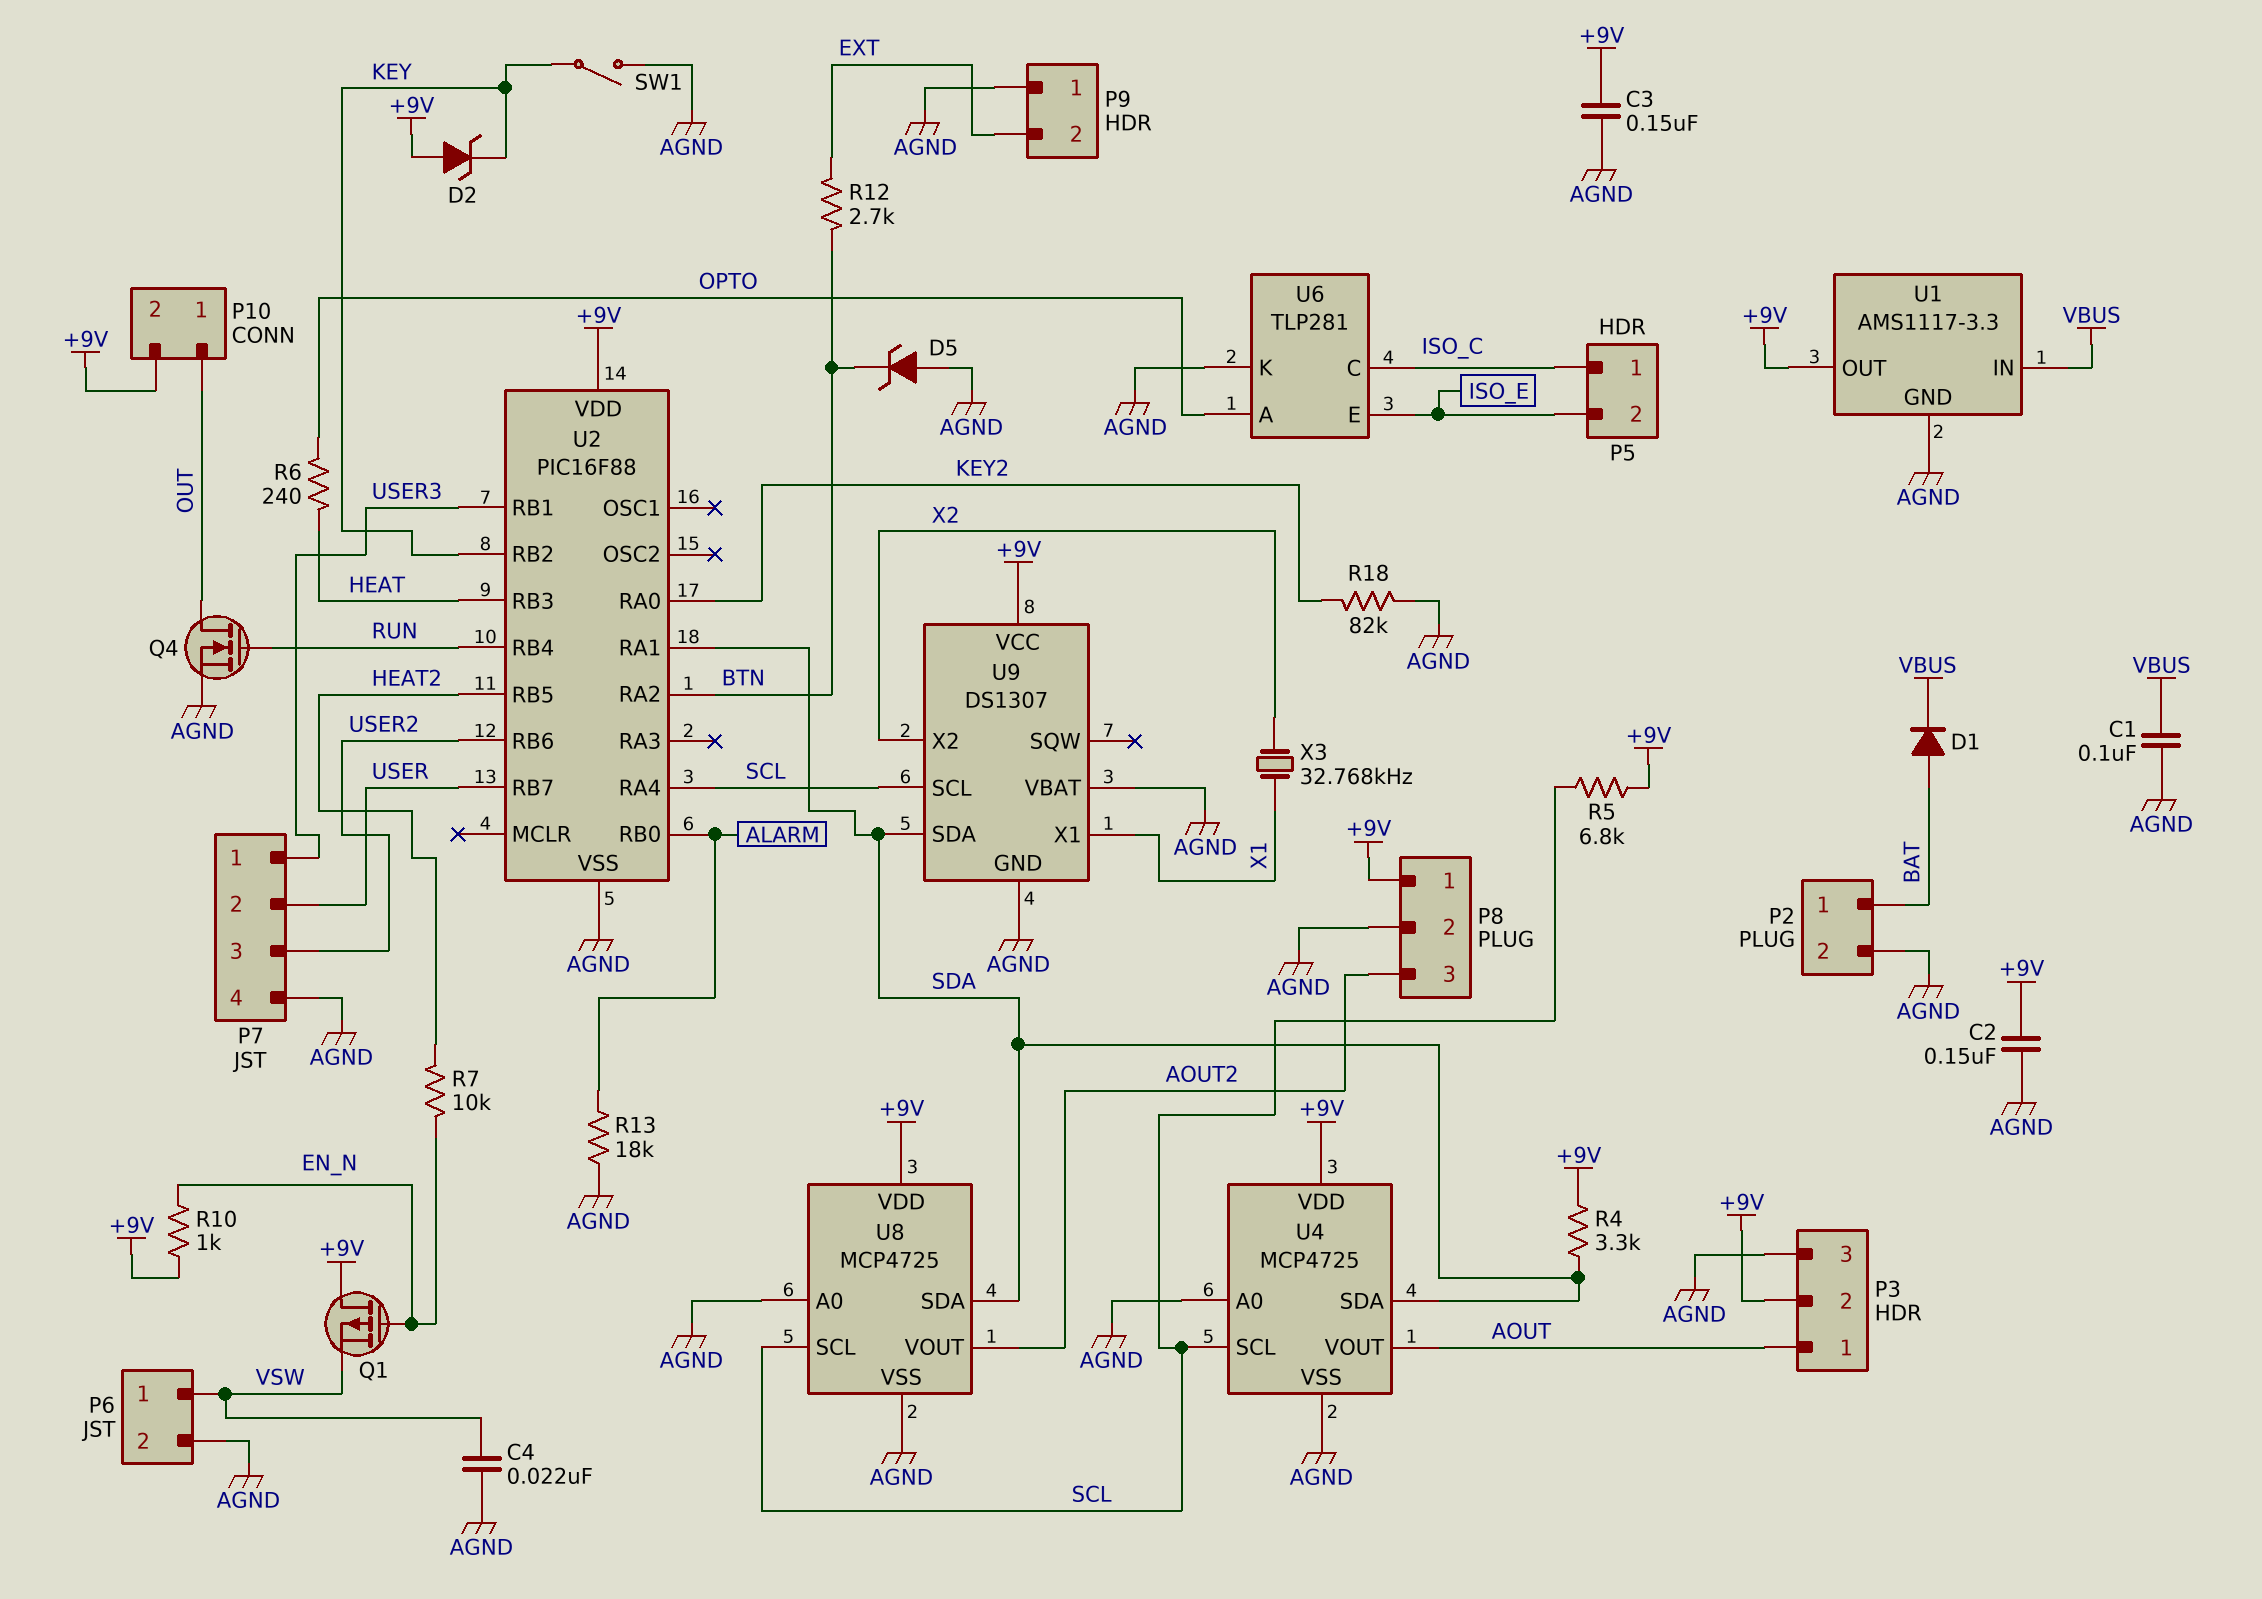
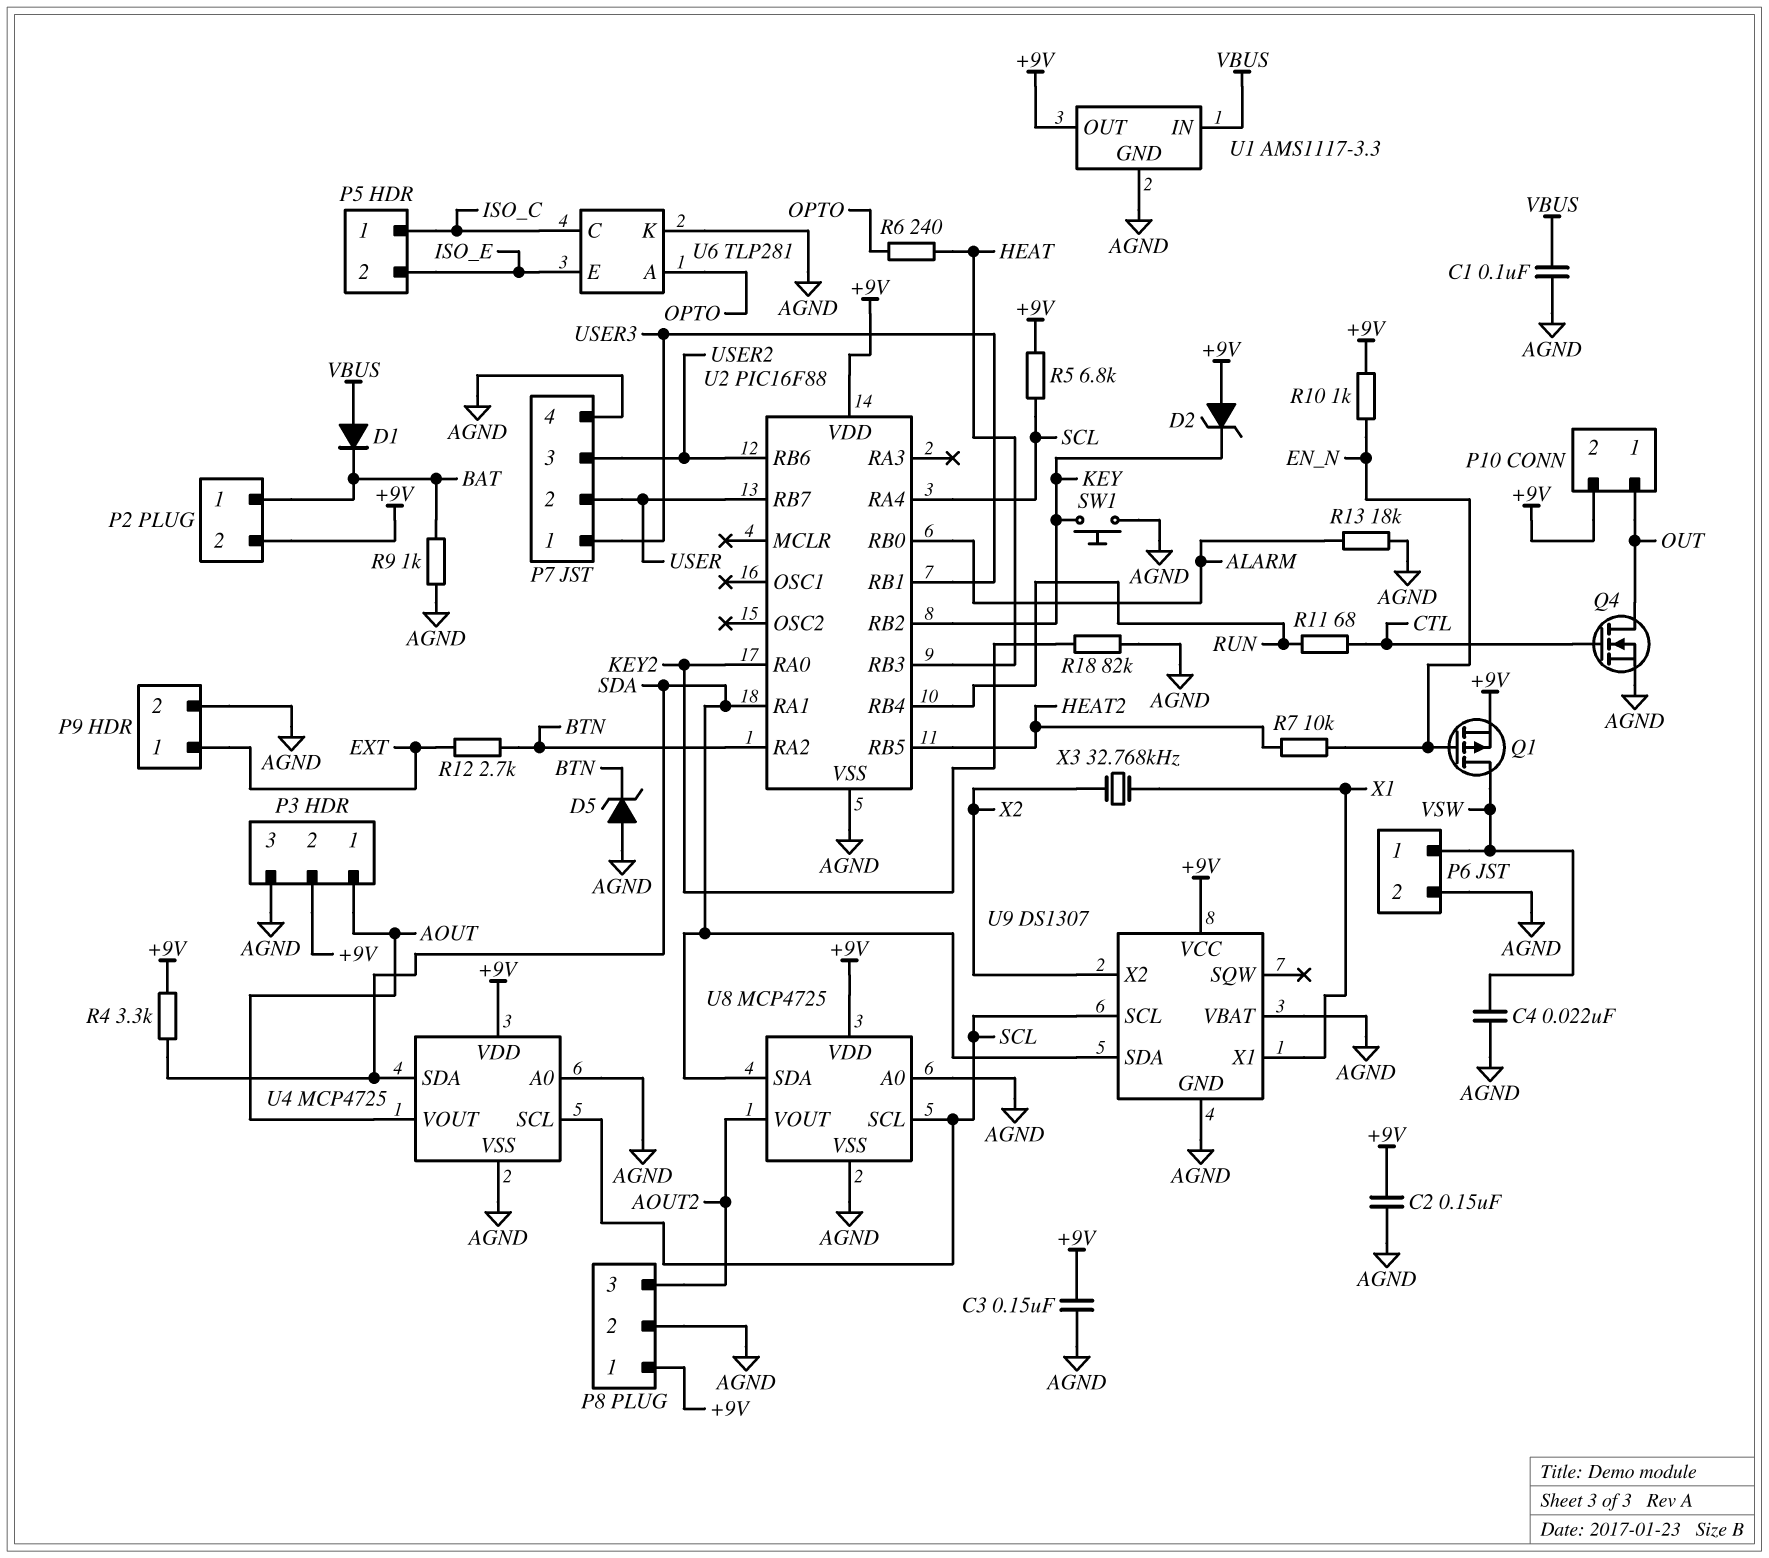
D1: diode (A BAT, K VBUS) -> diode (A VBUS, K BAT)
P2 pin 2: AGND -> +9V
P9 pin 1: AGND -> EXT
P9 pin 2: EXT -> AGND
Q1: PMOS (G EN_N, D +9V, S VSW) -> PMOS (G EN_N, D VSW, S +9V)
Q4: NMOS (G RUN, D OUT, S AGND) -> NMOS (G CTL, D OUT, S AGND)
R9: none -> 1k (AGND, BAT)
R11: none -> 68 (CTL, RUN)
SW1: switch (AGND, KEY) -> button (AGND, KEY)

